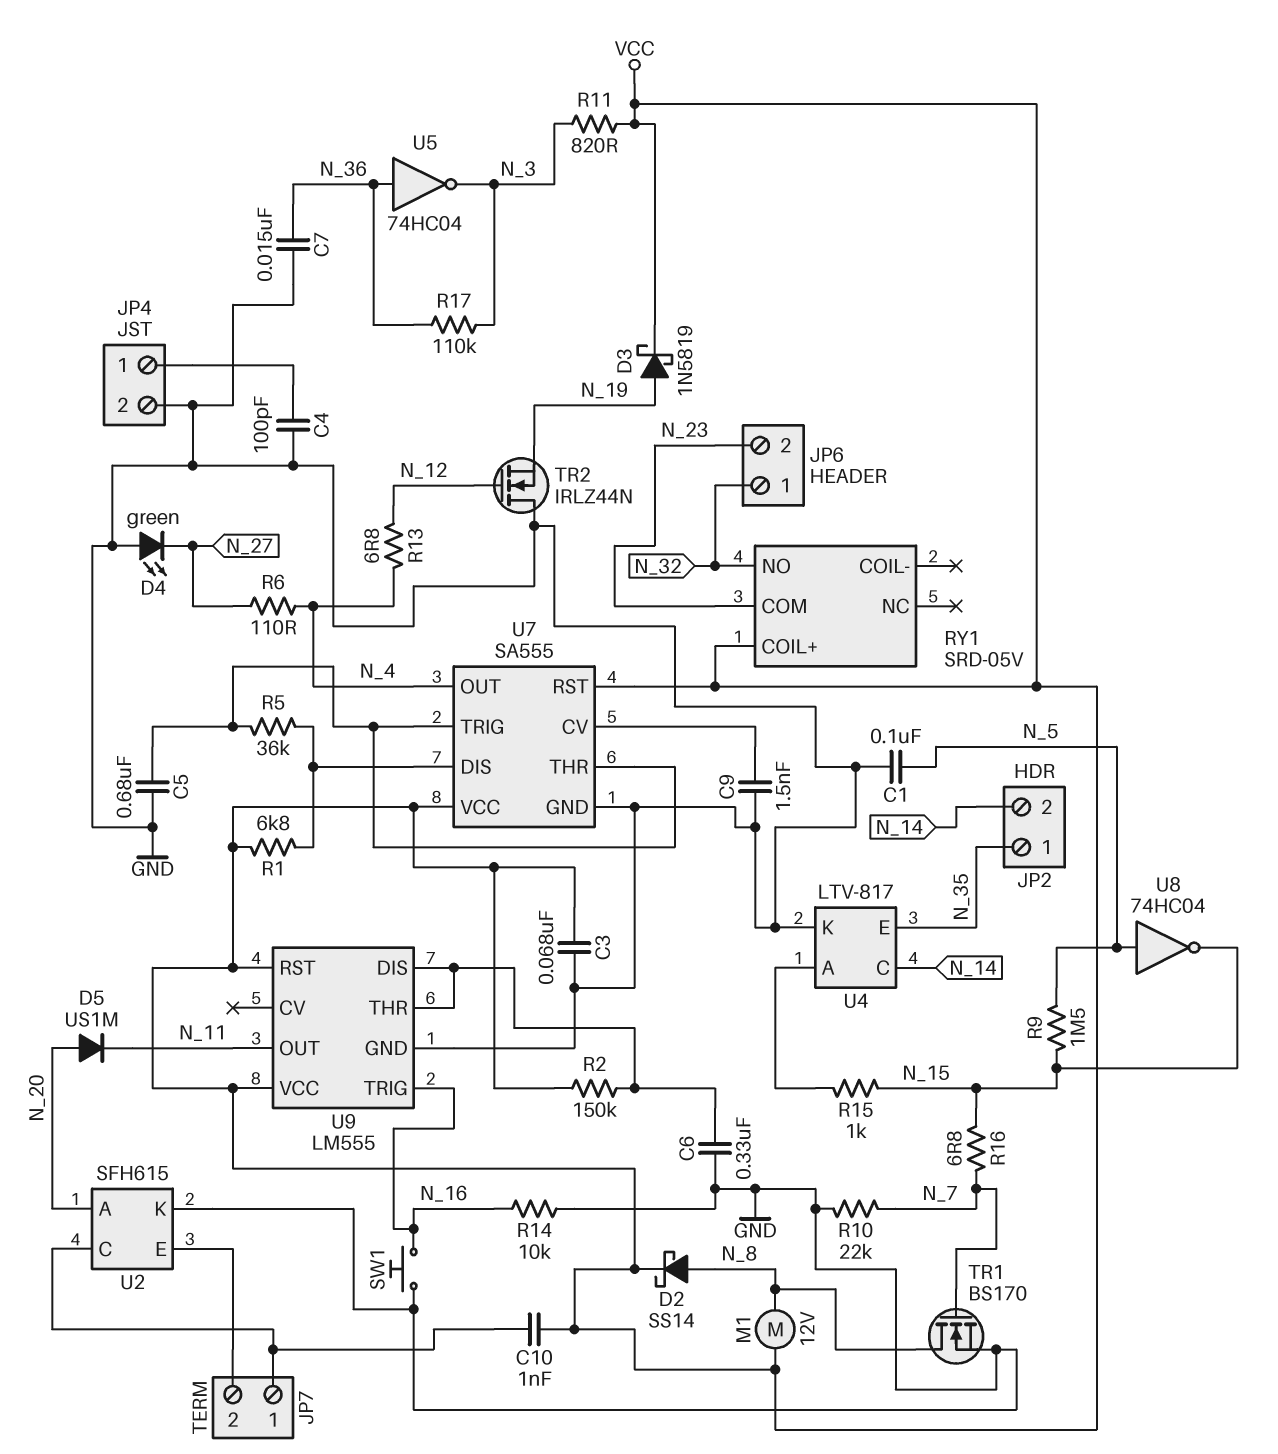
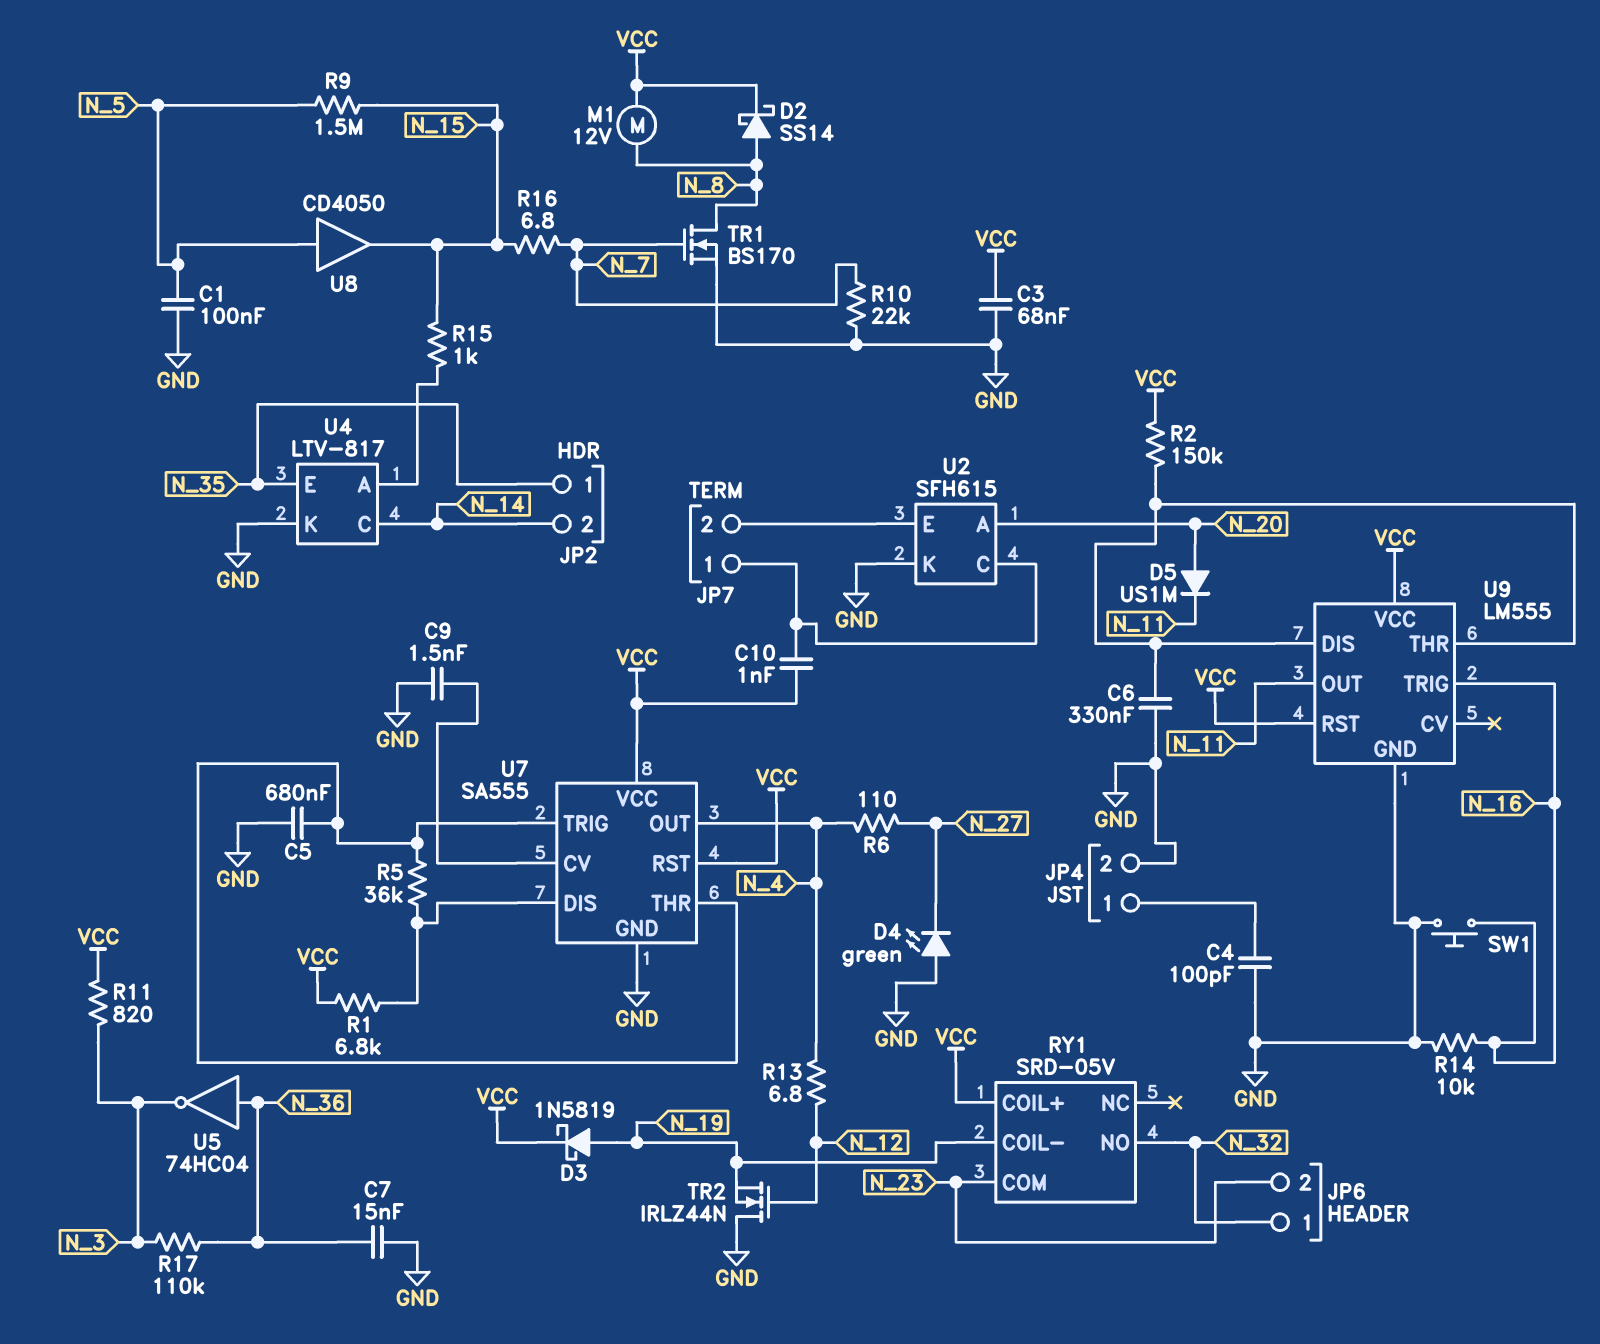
RY1 pin COIL-: none -> N_19
U8: NOT 74HC04 (in N_5, out N_15) -> buffer CD4050 (in N_5, out N_15)

